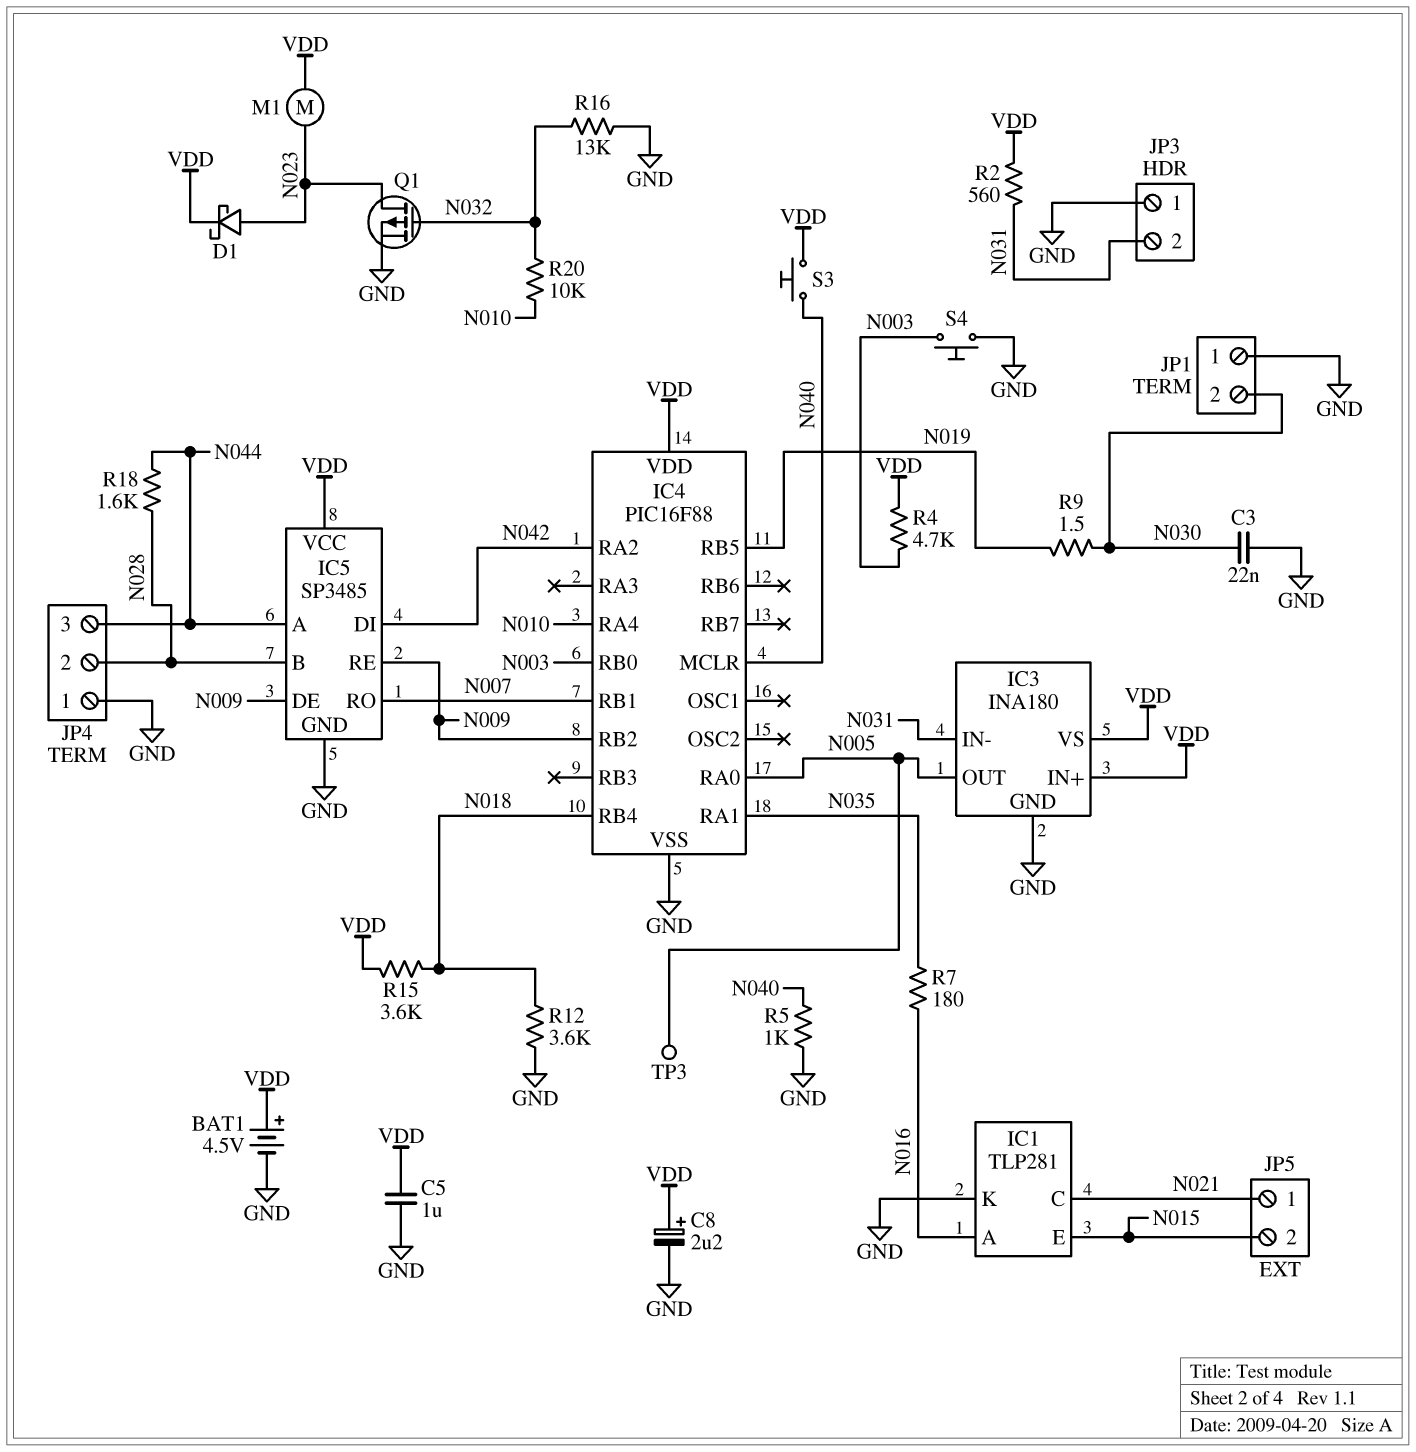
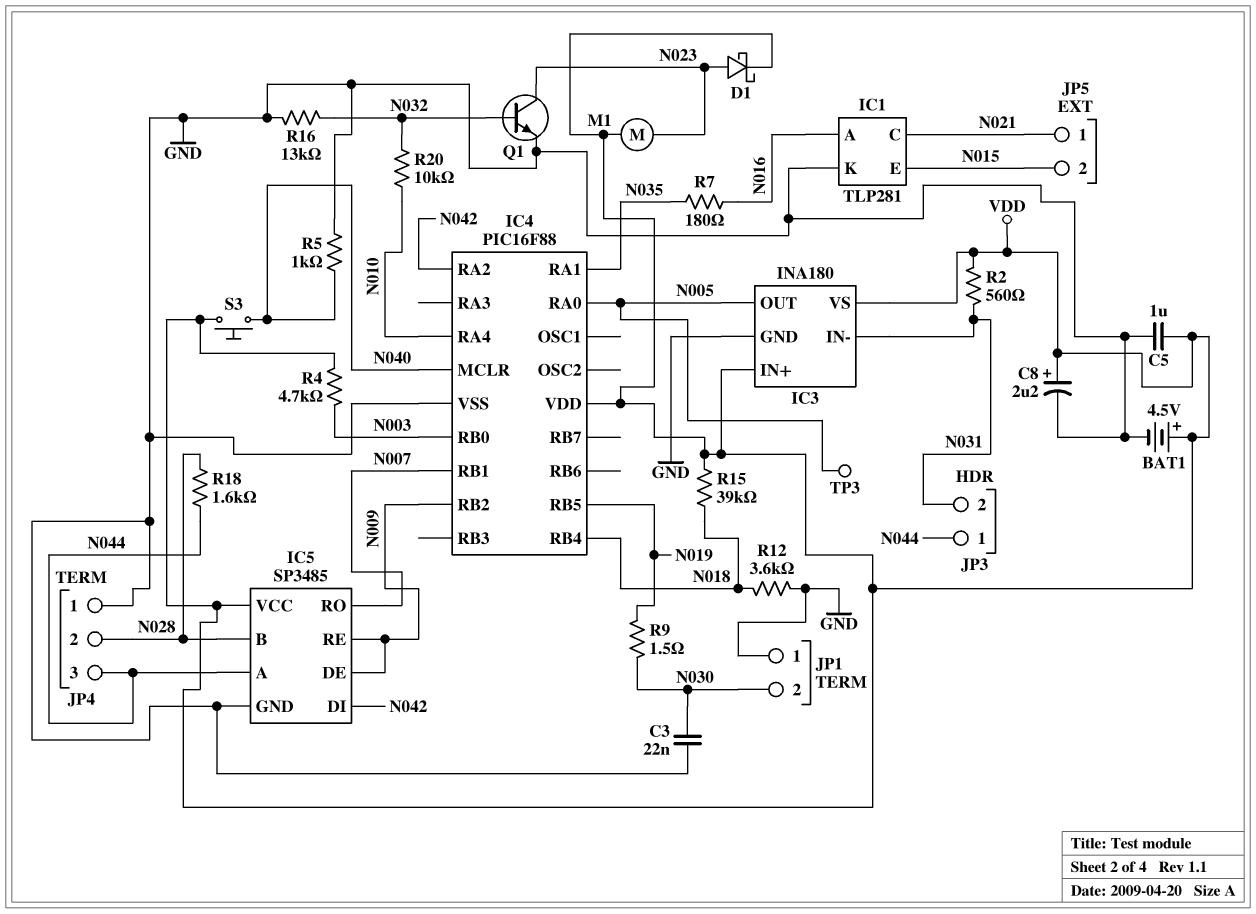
JP3 pin 1: GND -> N044
Q1: PMOS (G N032, D N023, S GND) -> NPN (B N032, C N023, E GND)
R15: 3.6k (N018, VDD) -> 39k (N018, VDD)
S4: button (GND, N003) -> none

